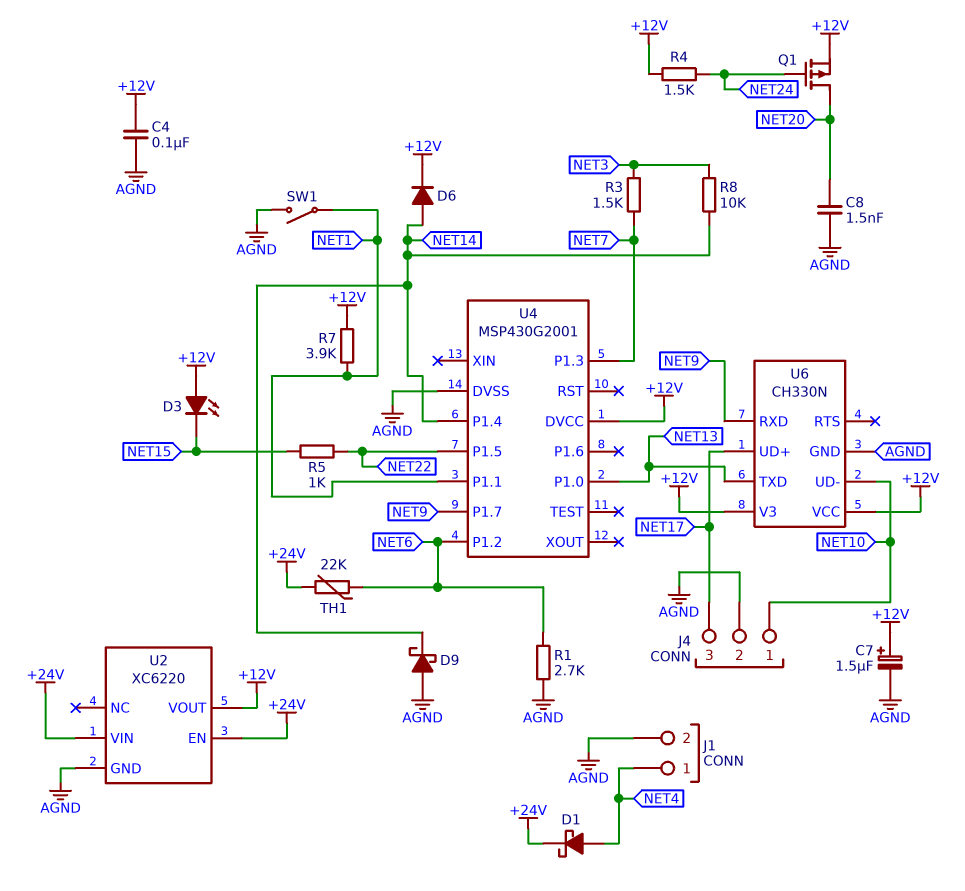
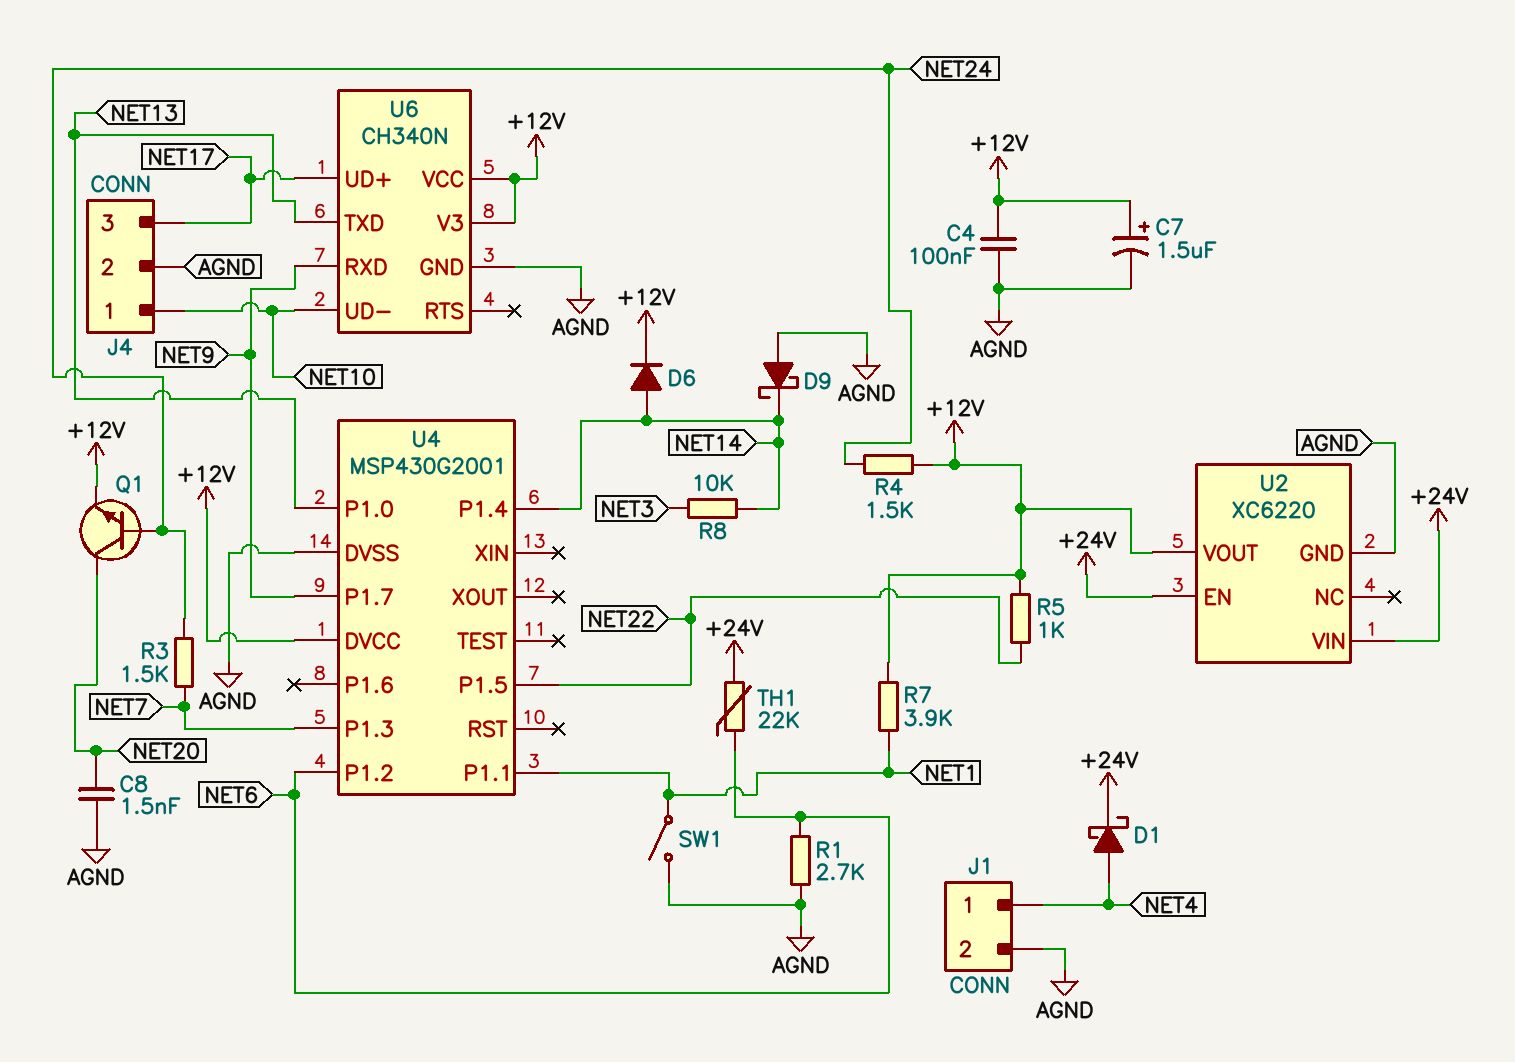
D3: LED (A +12V, K NET15) -> none
Q1: PMOS (G NET24, D NET20, S +12V) -> NPN (B NET24, C NET20, E +12V)
R3: 1.5k (NET3, NET7) -> 1.5k (NET7, NET24)
R5: 1k (NET15, NET22) -> 1k (+12V, NET22)
U6: CH330N -> CH340N

